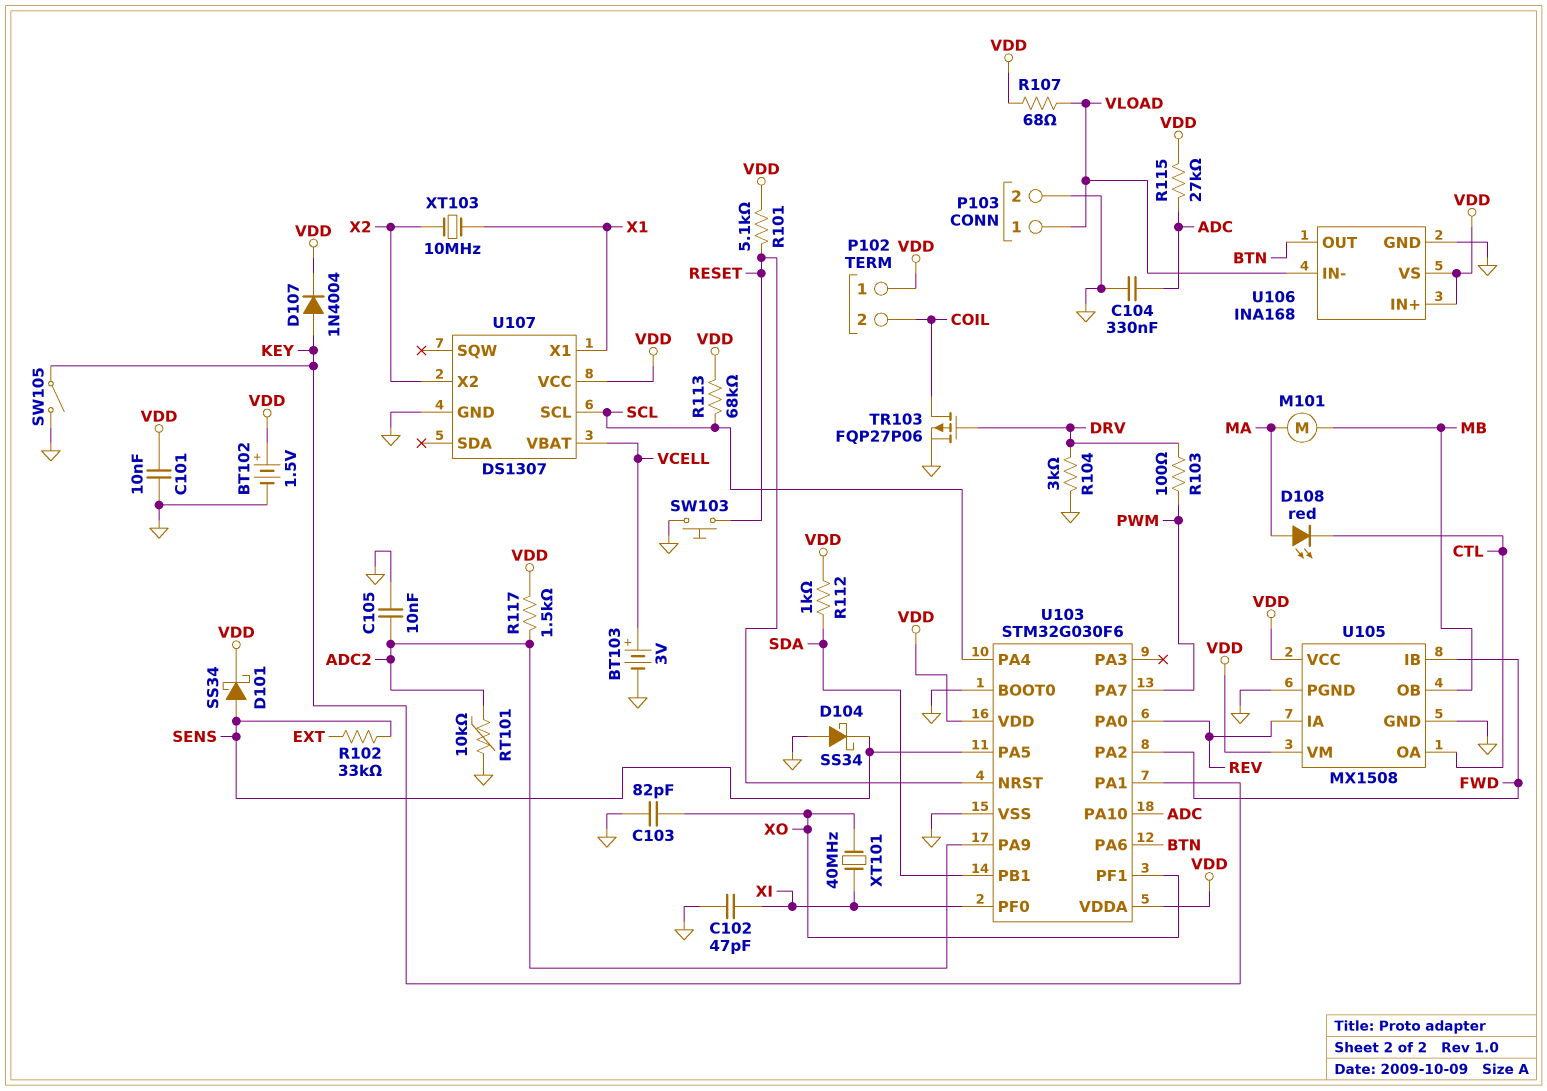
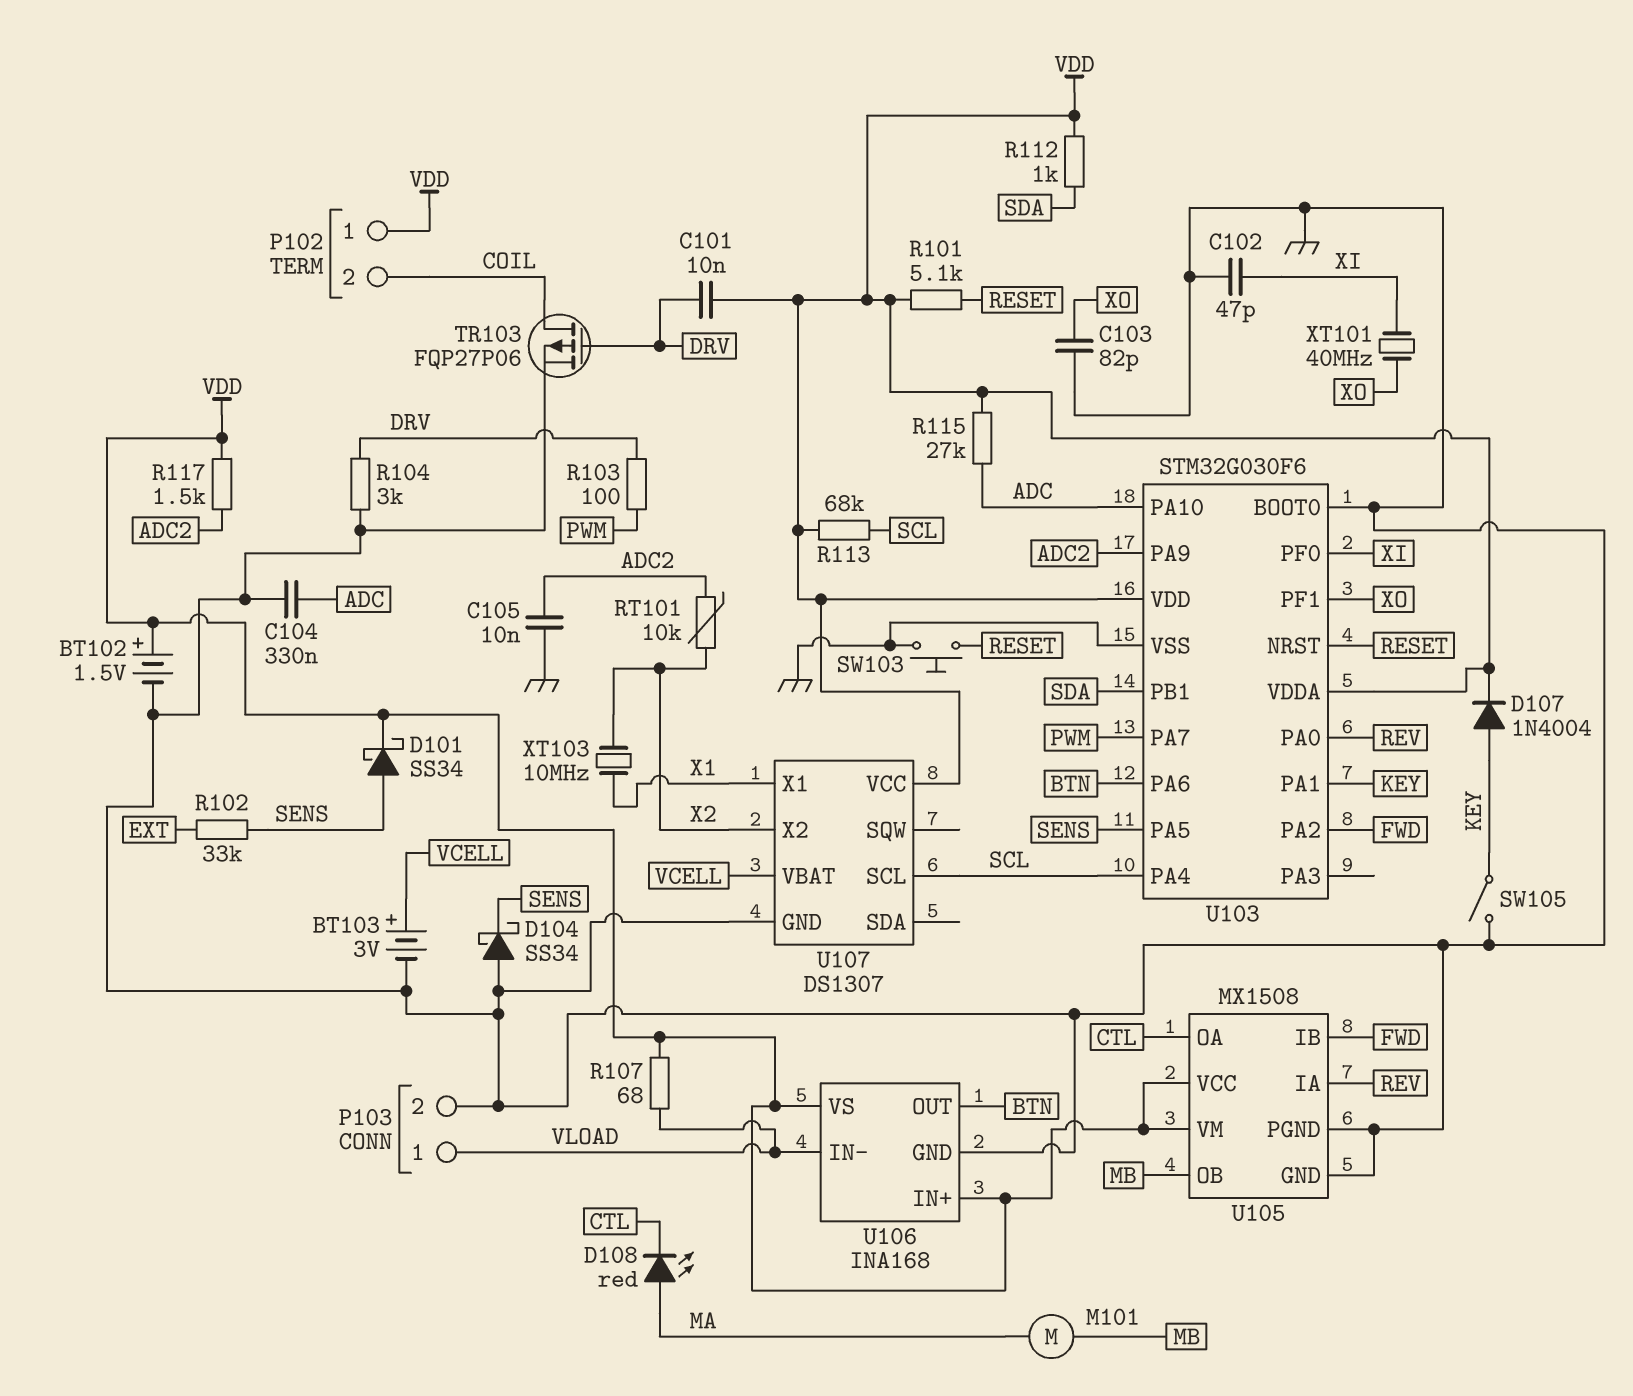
C101: 10nF (GND, VDD) -> 10nF (DRV, VDD)
RT101: 10k (ADC2, GND) -> 10k (ADC2, X2)

